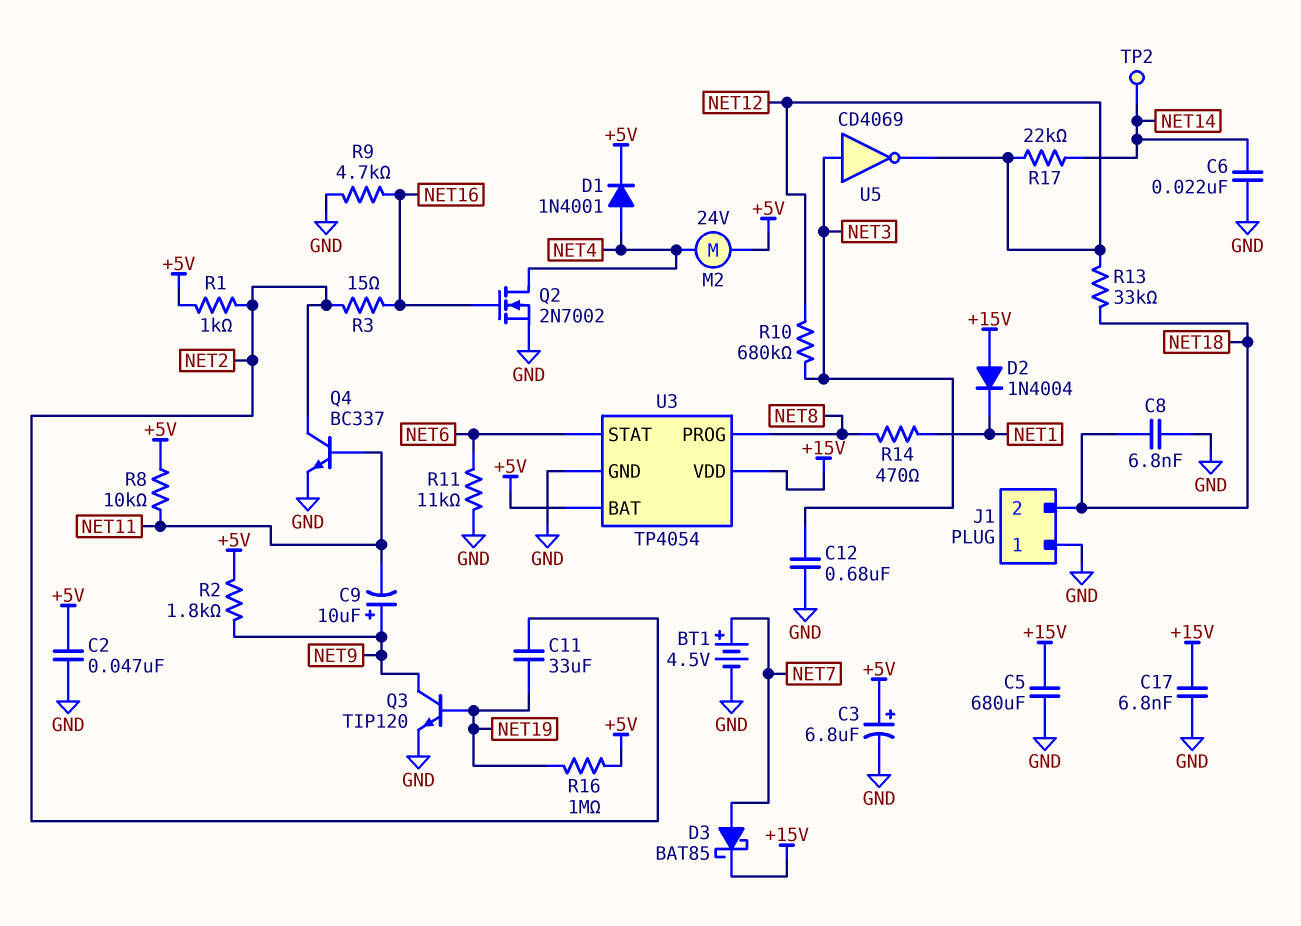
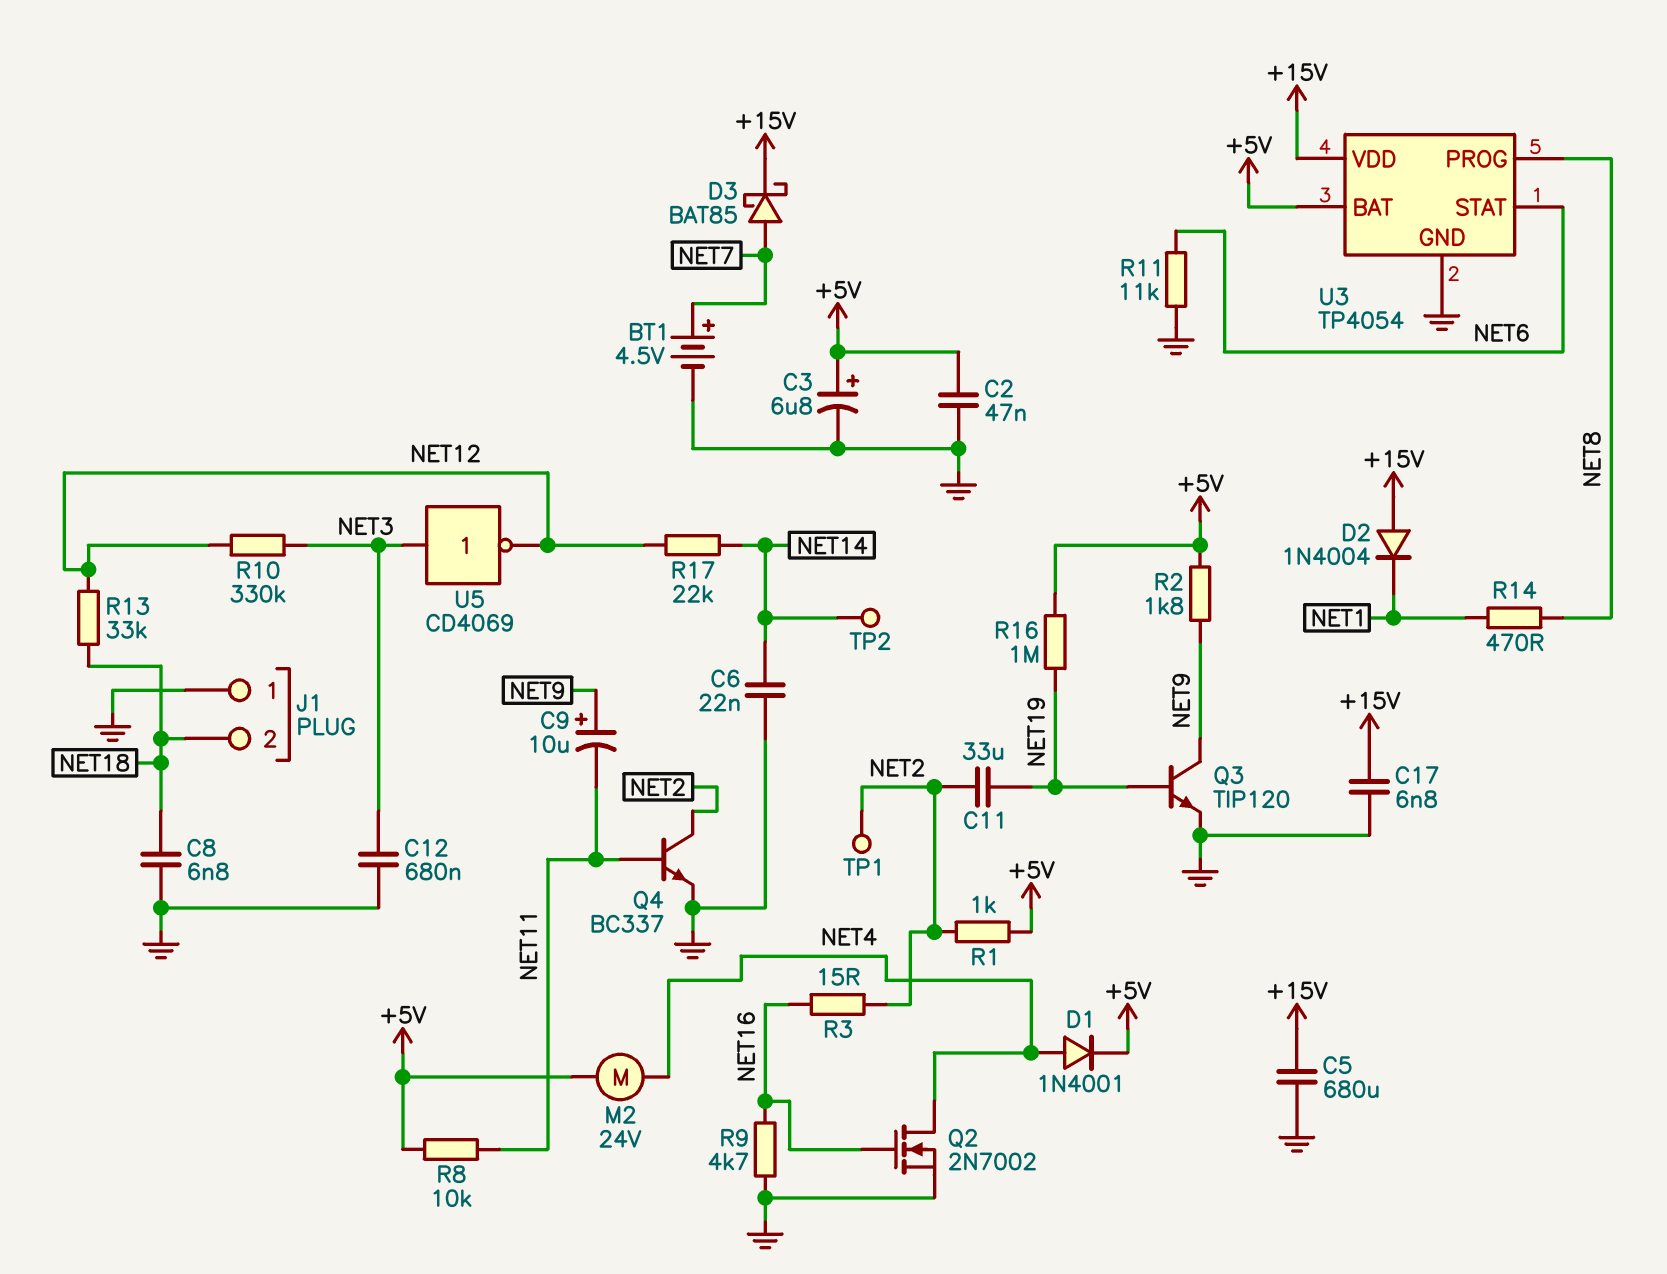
R10: 680k (NET3, NET12) -> 330k (NET3, NET12)
TP1: none -> test point (NET2)

